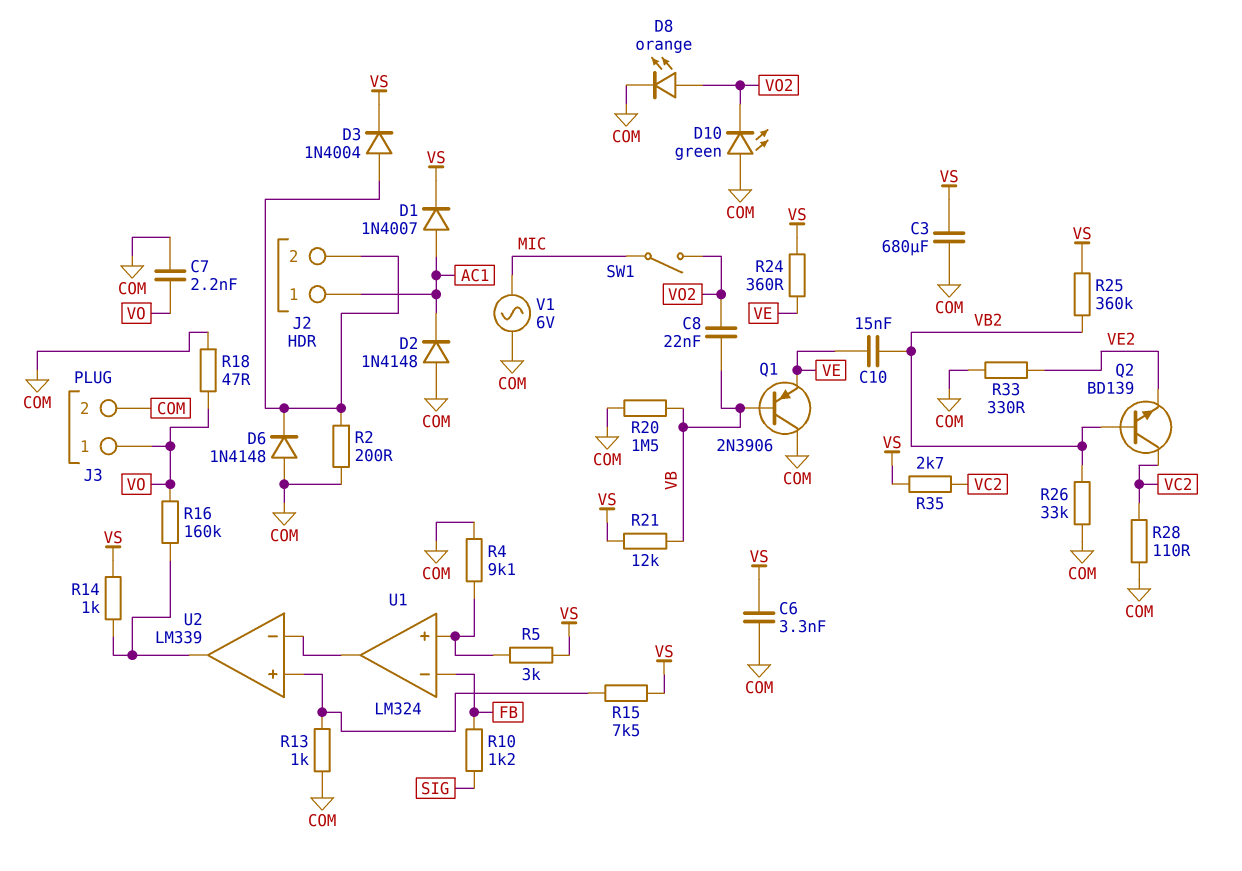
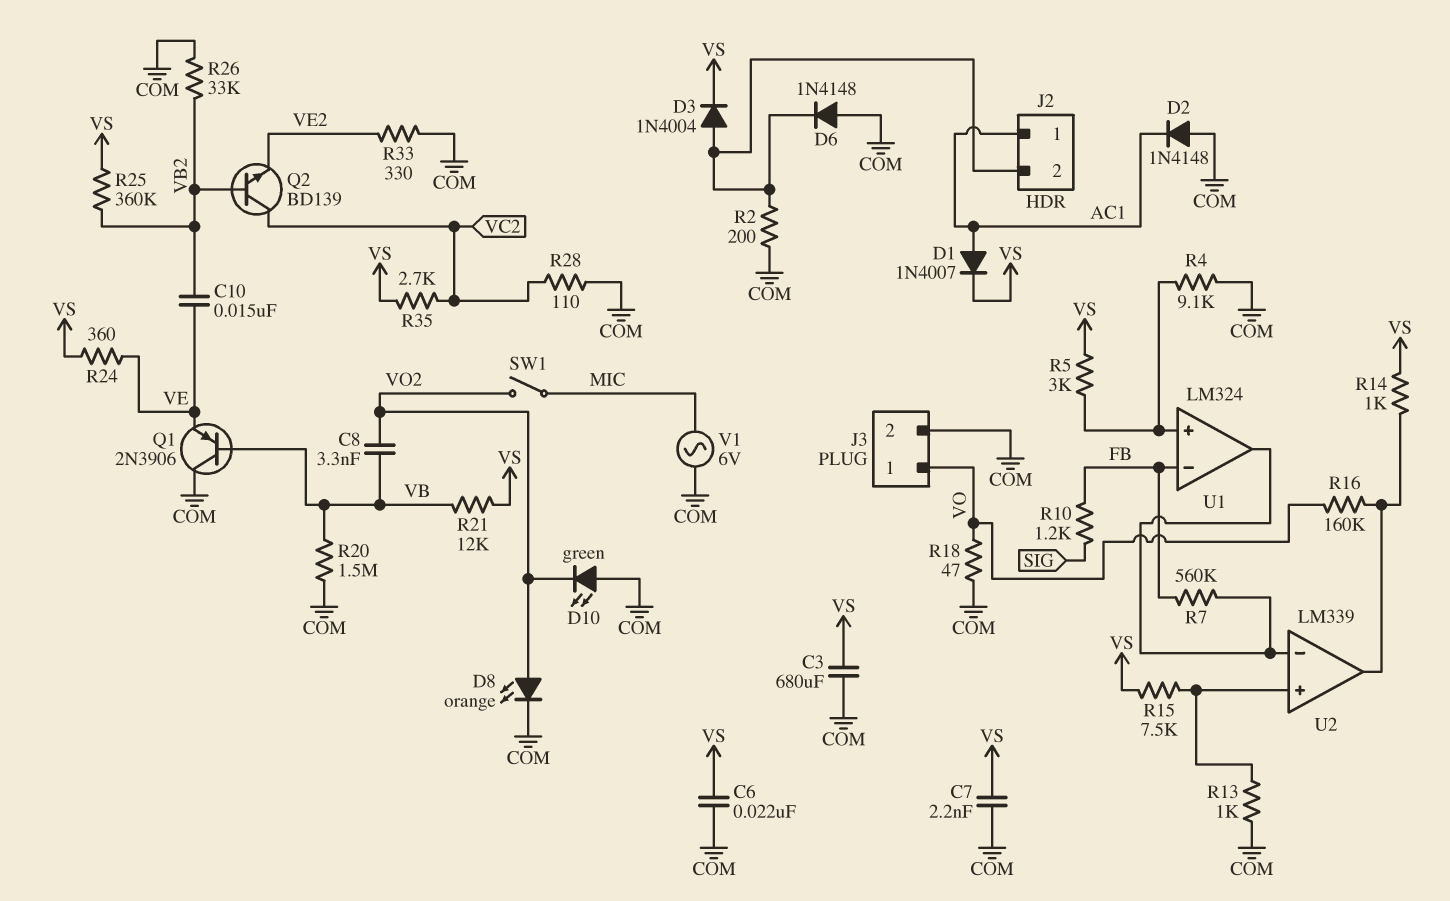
C6: 3.3nF (COM, VS) -> 22nF (COM, VS)
C7: 2.2nF (COM, VO) -> 2.2nF (COM, VS)
C8: 22nF (VB, VO2) -> 3.3nF (VB, VO2)
R7: none -> 560k (FB, U1/out)

